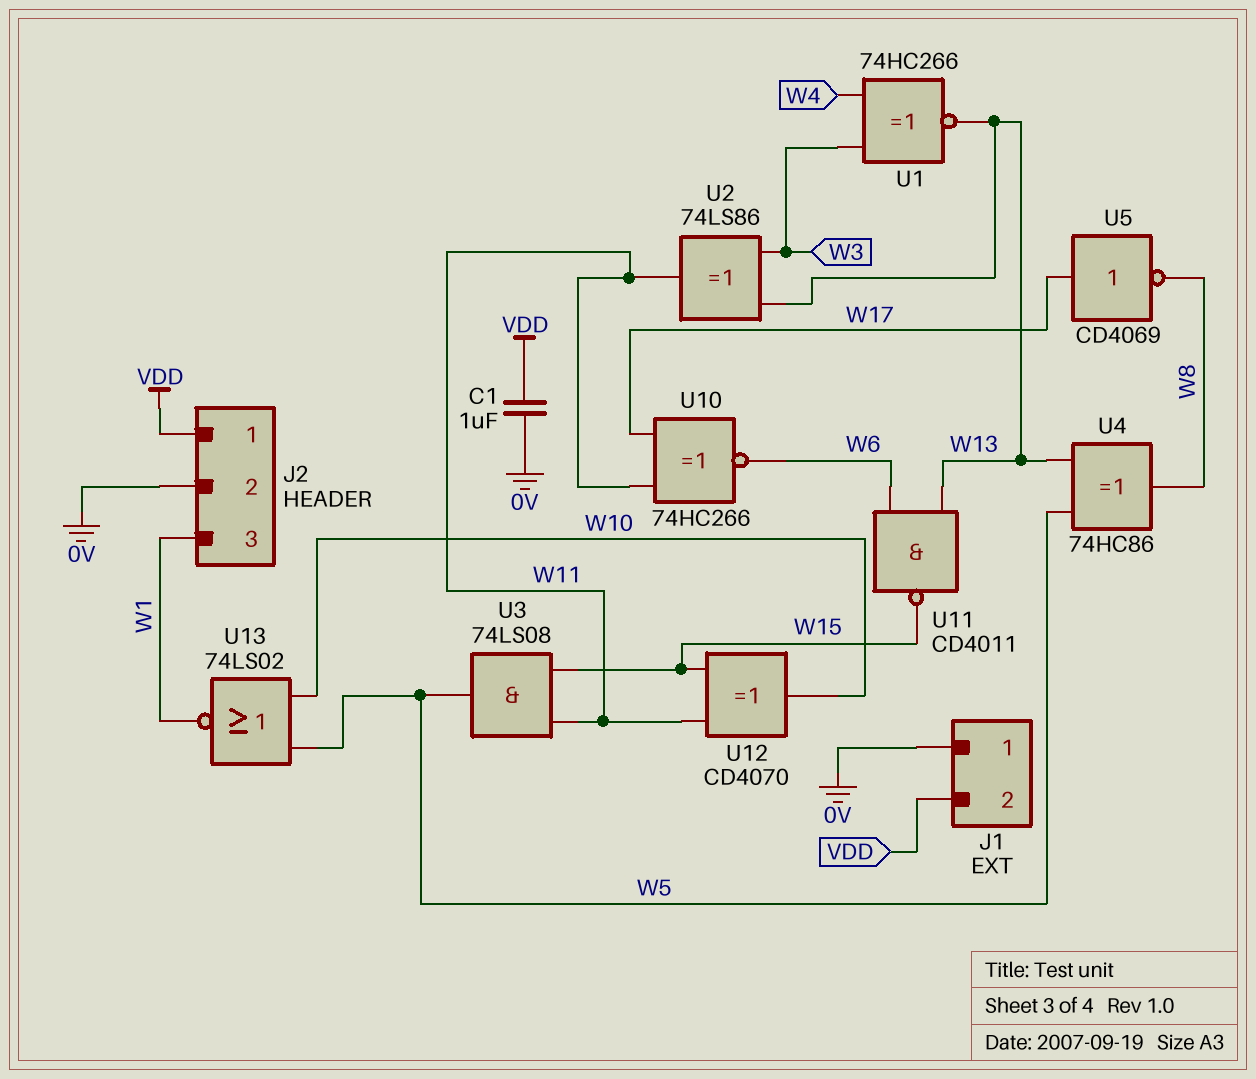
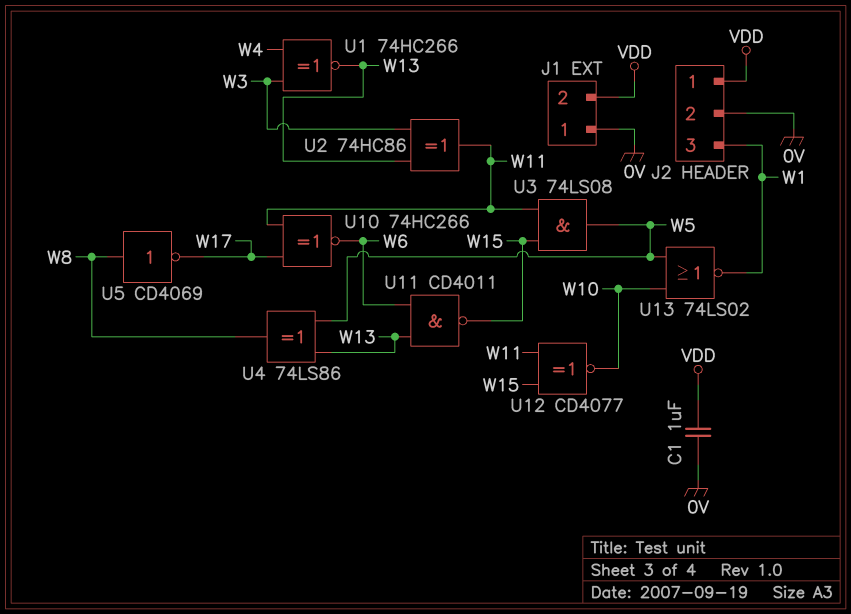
U2: XOR 74LS86 (in W3, in W13, out W11) -> XOR 74HC86 (in W3, in W13, out W11)
U4: XOR 74HC86 (in W5, in W13, out W8) -> XOR 74LS86 (in W5, in W13, out W8)
U5: NOT CD4069 (in W17, out W8) -> NOT CD4069 (in W8, out W17)
U12: XOR CD4070 (in W11, in W15, out W10) -> XNOR CD4077 (in W11, in W15, out W10)

